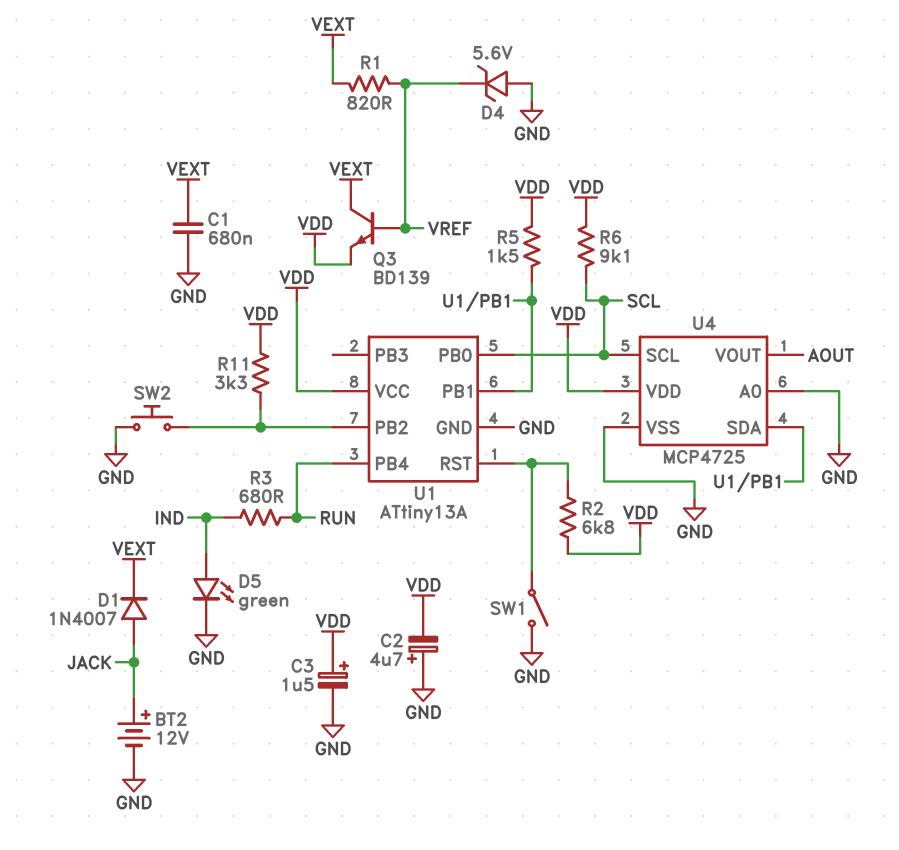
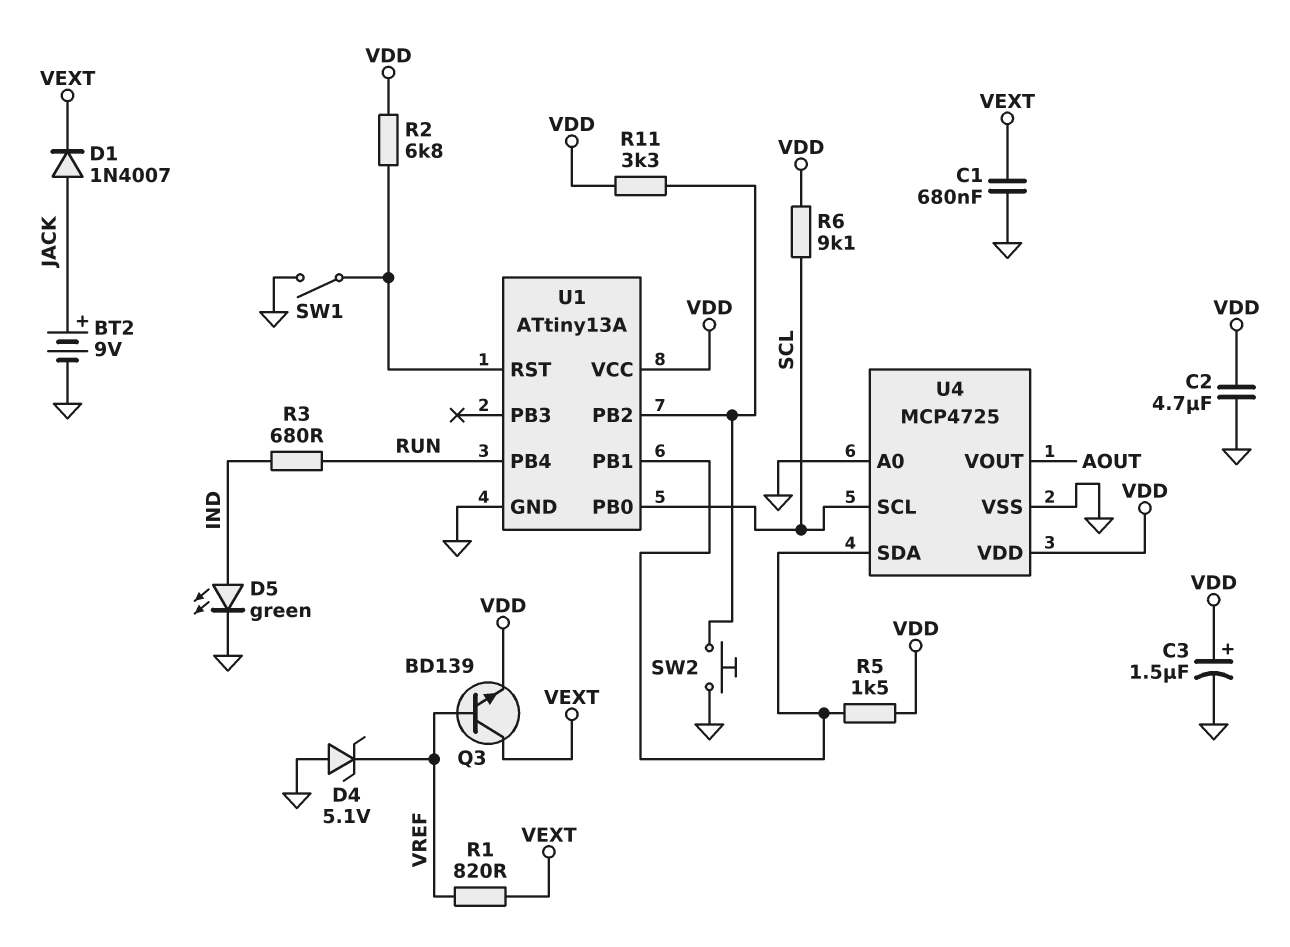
BT2: 12V (plus JACK, minus GND) -> 9V (plus JACK, minus GND)
C2: 4.7uF (plus GND, minus VDD) -> 4.7uF (GND, VDD)
D4: zener 5.6V (A GND, K VREF) -> zener 5.1V (A GND, K VREF)

